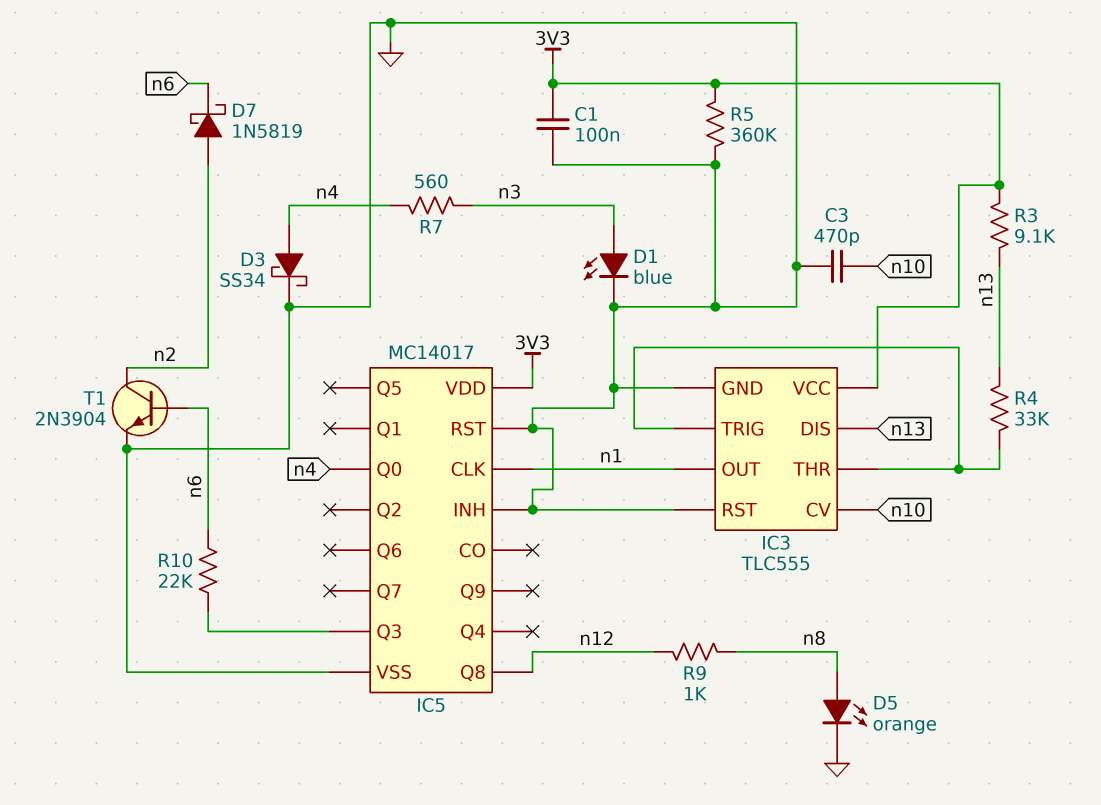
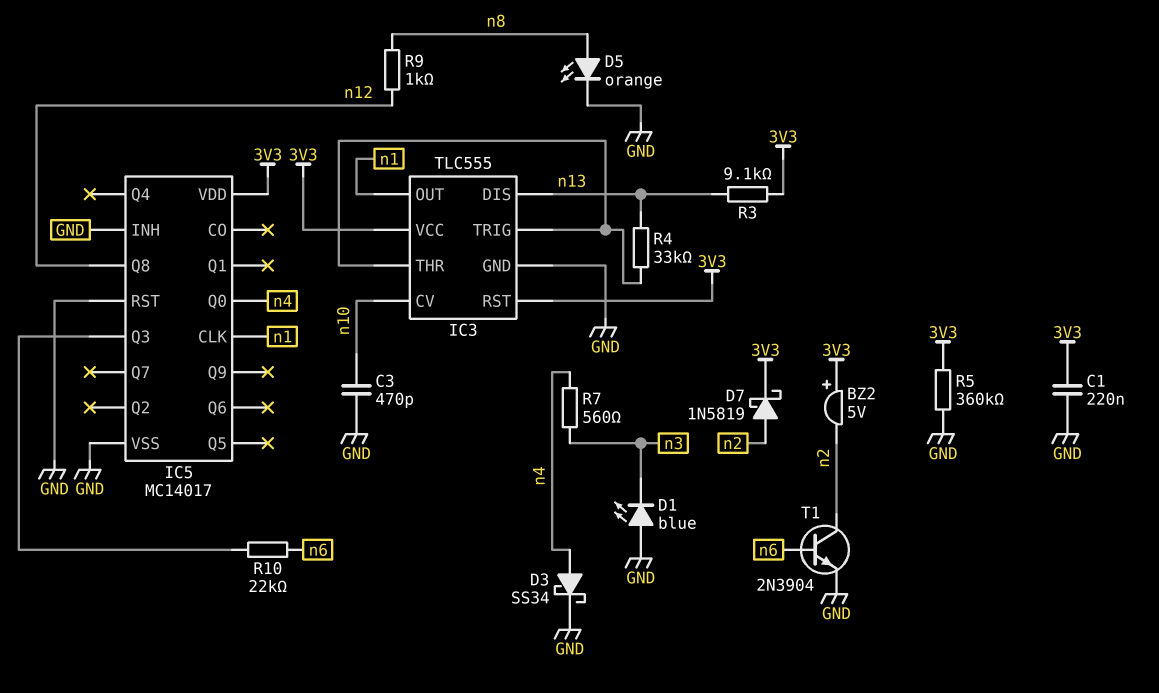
BZ2: none -> buzzer 5V (plus 3V3, minus n2)
C1: 100nF (3V3, GND) -> 220nF (3V3, GND)
D1: LED blue (A n3, K GND) -> LED blue (A GND, K n3)
D7: schottky 1N5819 (A n2, K n6) -> schottky 1N5819 (A n2, K 3V3)
IC3 pin RST: GND -> 3V3

